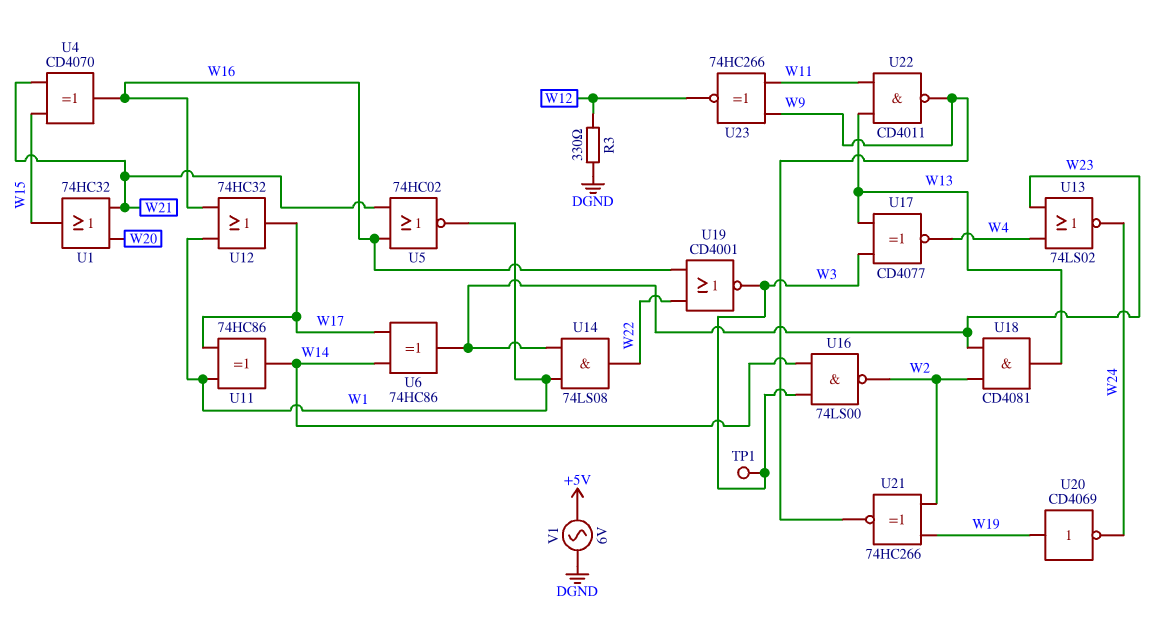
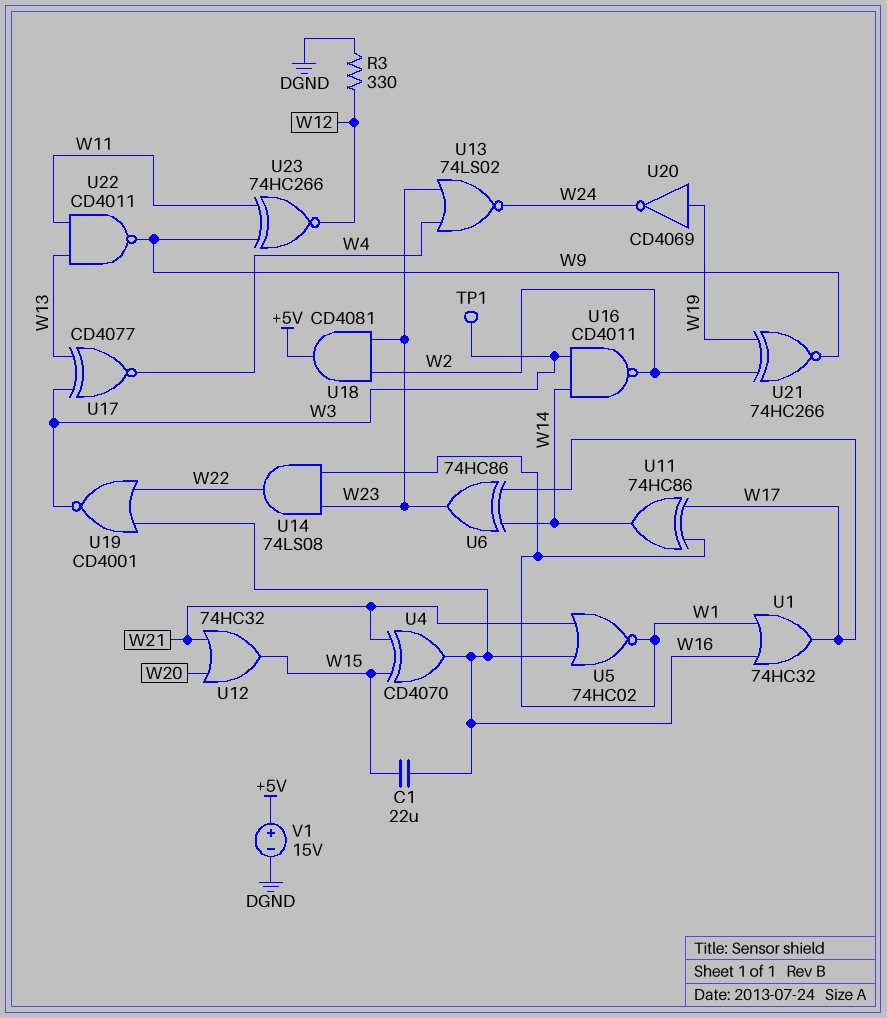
C1: none -> 22uF (W15, W16)
U1: OR 74HC32 (in W20, in W21, out W15) -> OR 74HC32 (in W1, in W16, out W17)
U12: OR 74HC32 (in W1, in W16, out W17) -> OR 74HC32 (in W20, in W21, out W15)
U16: NAND 74LS00 (in W3, in W14, out W2) -> NAND CD4011 (in W3, in W14, out W2)
U18: AND CD4081 (in W2, in W23, out W13) -> AND CD4081 (in W2, in W23, out +5V)
V1: AC 6V (+5V, DGND) -> 15V (plus +5V, minus DGND)

